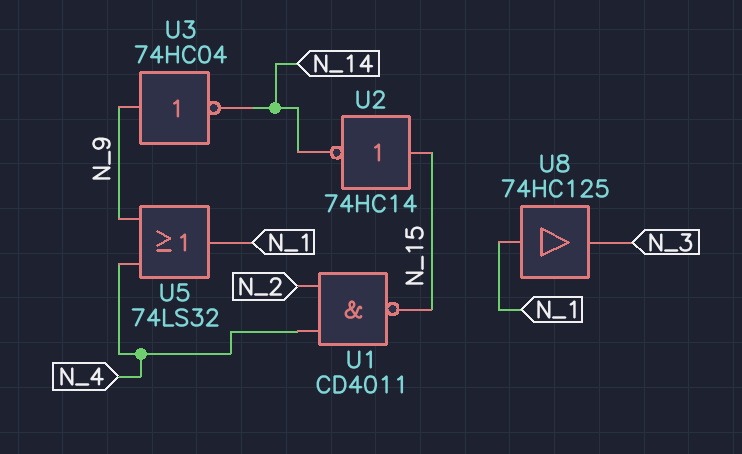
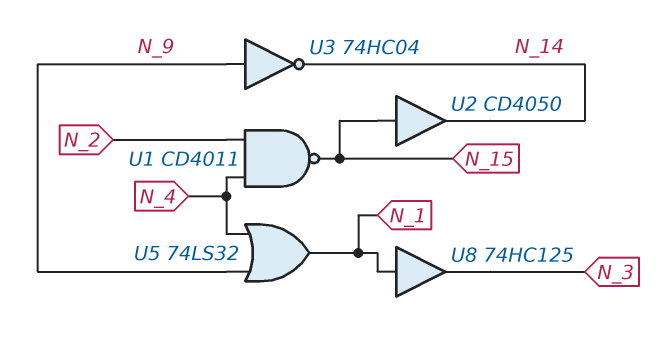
U2: NOT 74HC14 (in N_15, out N_14) -> buffer CD4050 (in N_15, out N_14)

